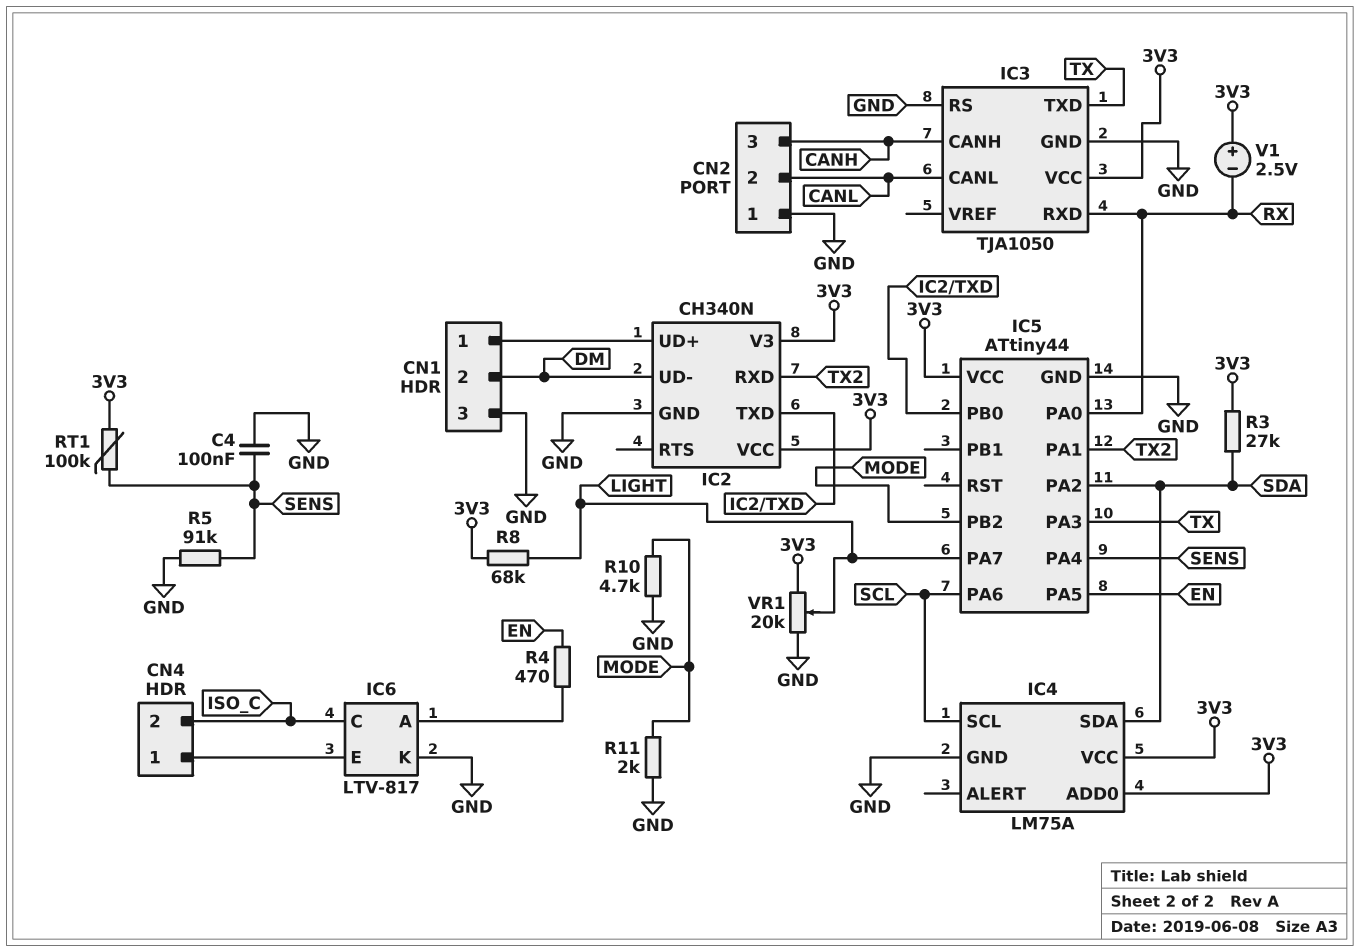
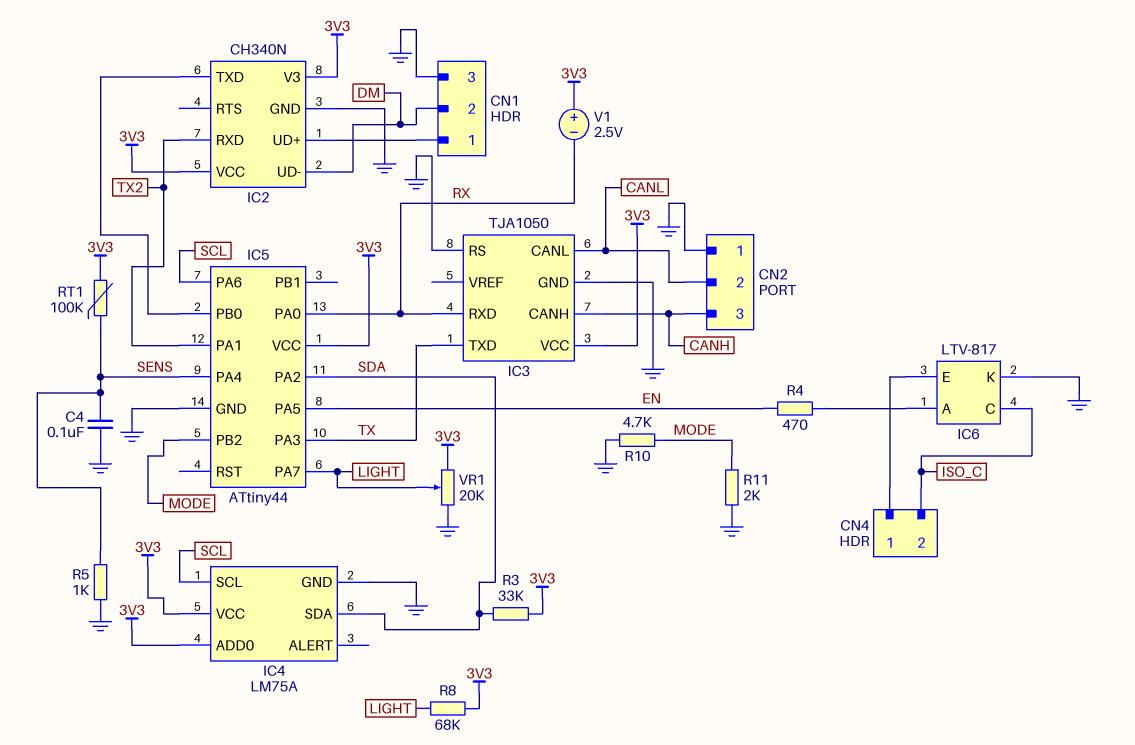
R3: 27k (3V3, SDA) -> 33k (3V3, SDA)
R5: 91k (GND, SENS) -> 1k (GND, SENS)

